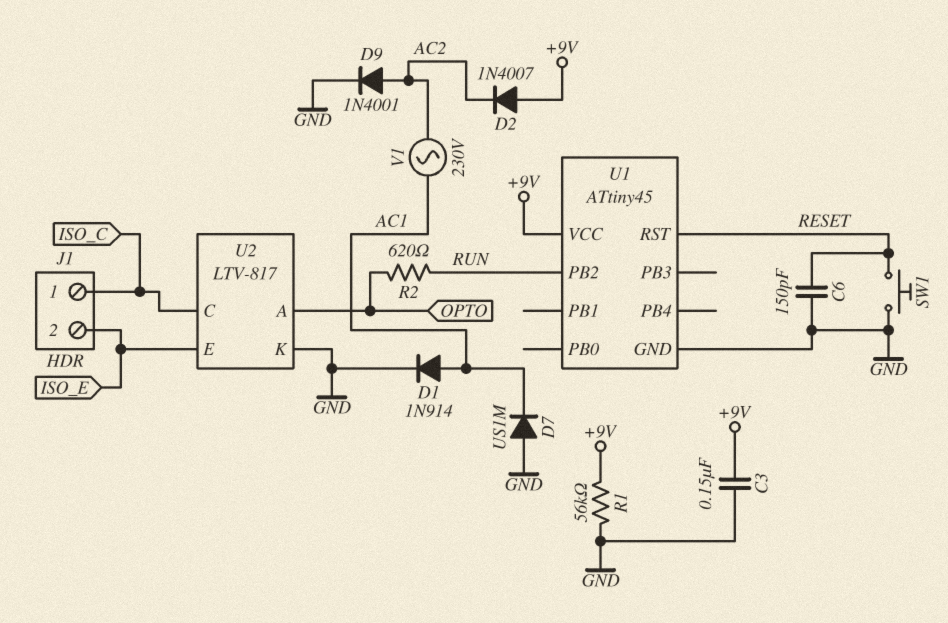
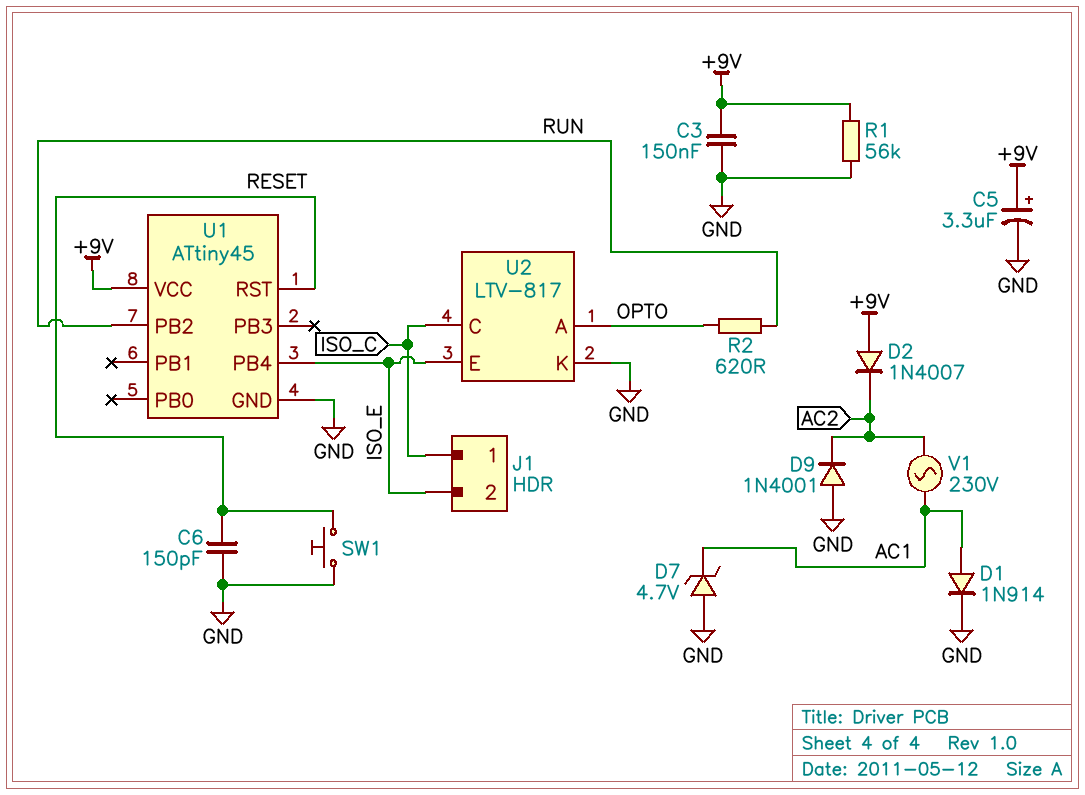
C5: none -> 3.3uF (plus +9V, minus GND)
D7: diode US1M (A GND, K AC1) -> zener 4.7V (A GND, K AC1)
D9: diode 1N4001 (A AC2, K GND) -> diode 1N4001 (A GND, K AC2)
U1 pin PB4: none -> ISO_E

